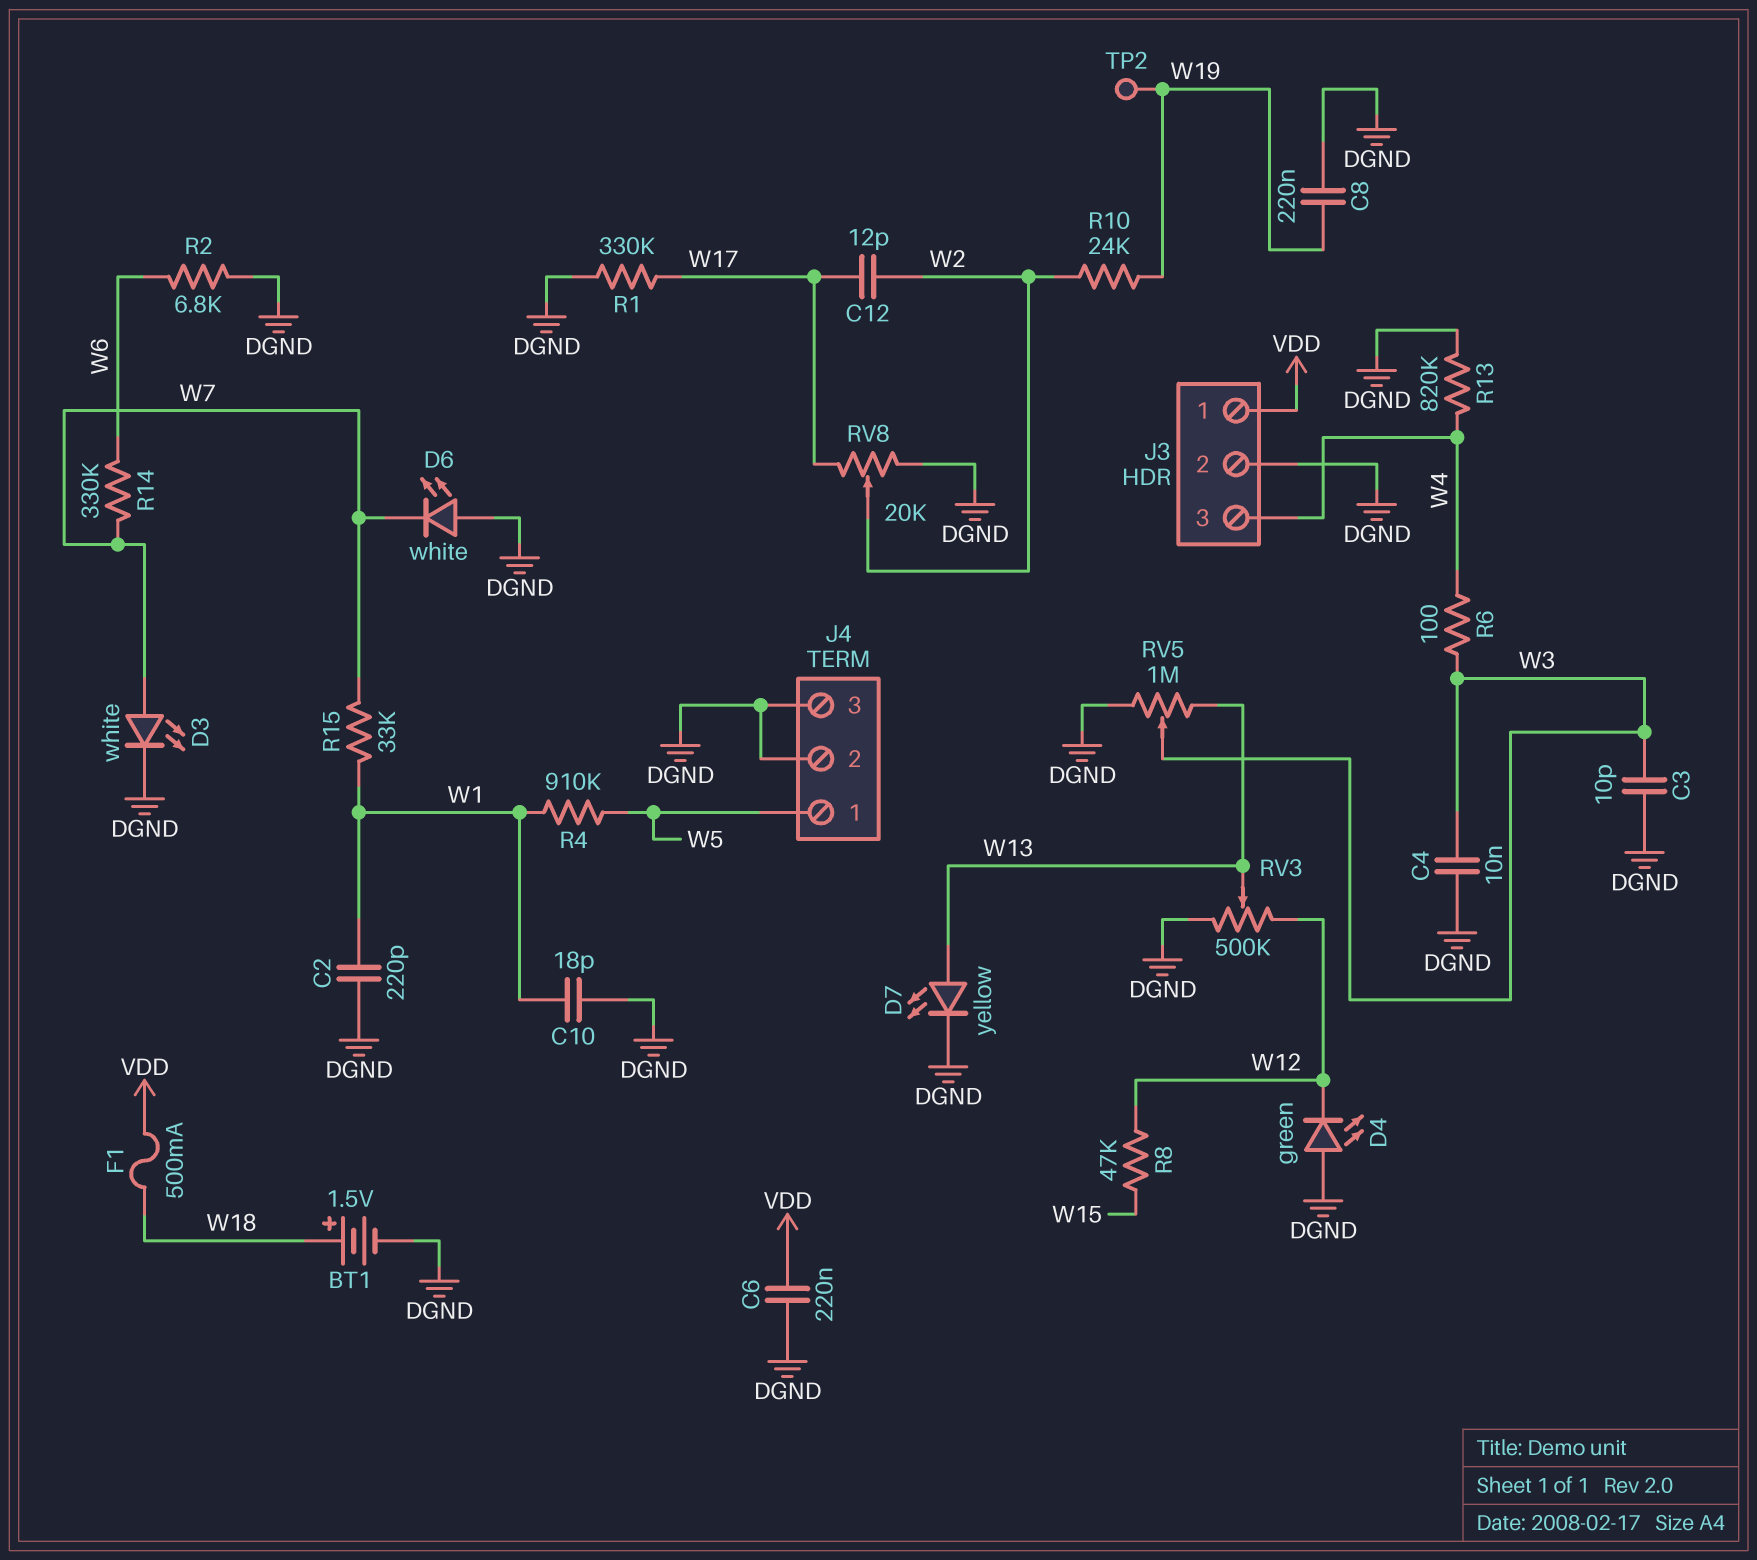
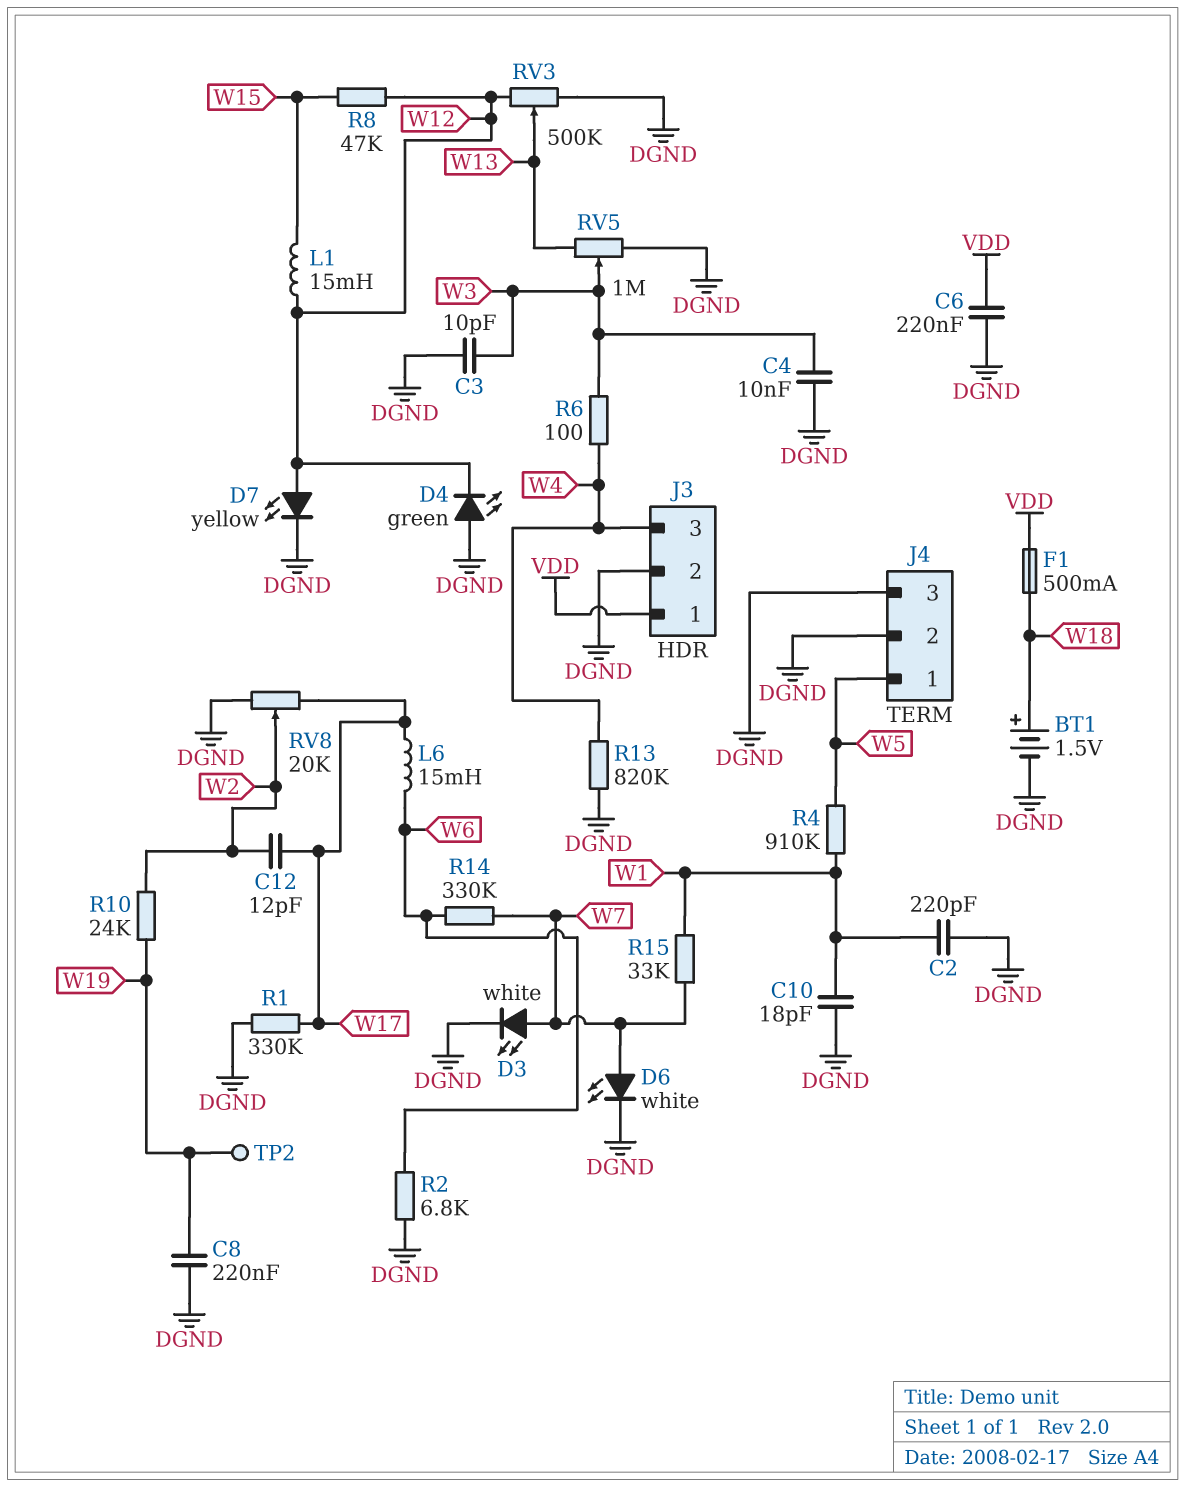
D6: LED white (A DGND, K W7) -> LED white (A W7, K DGND)
D7: LED yellow (A W13, K DGND) -> LED yellow (A W12, K DGND)
L1: none -> 15mH (W12, W15)
L6: none -> 15mH (W6, W17)

